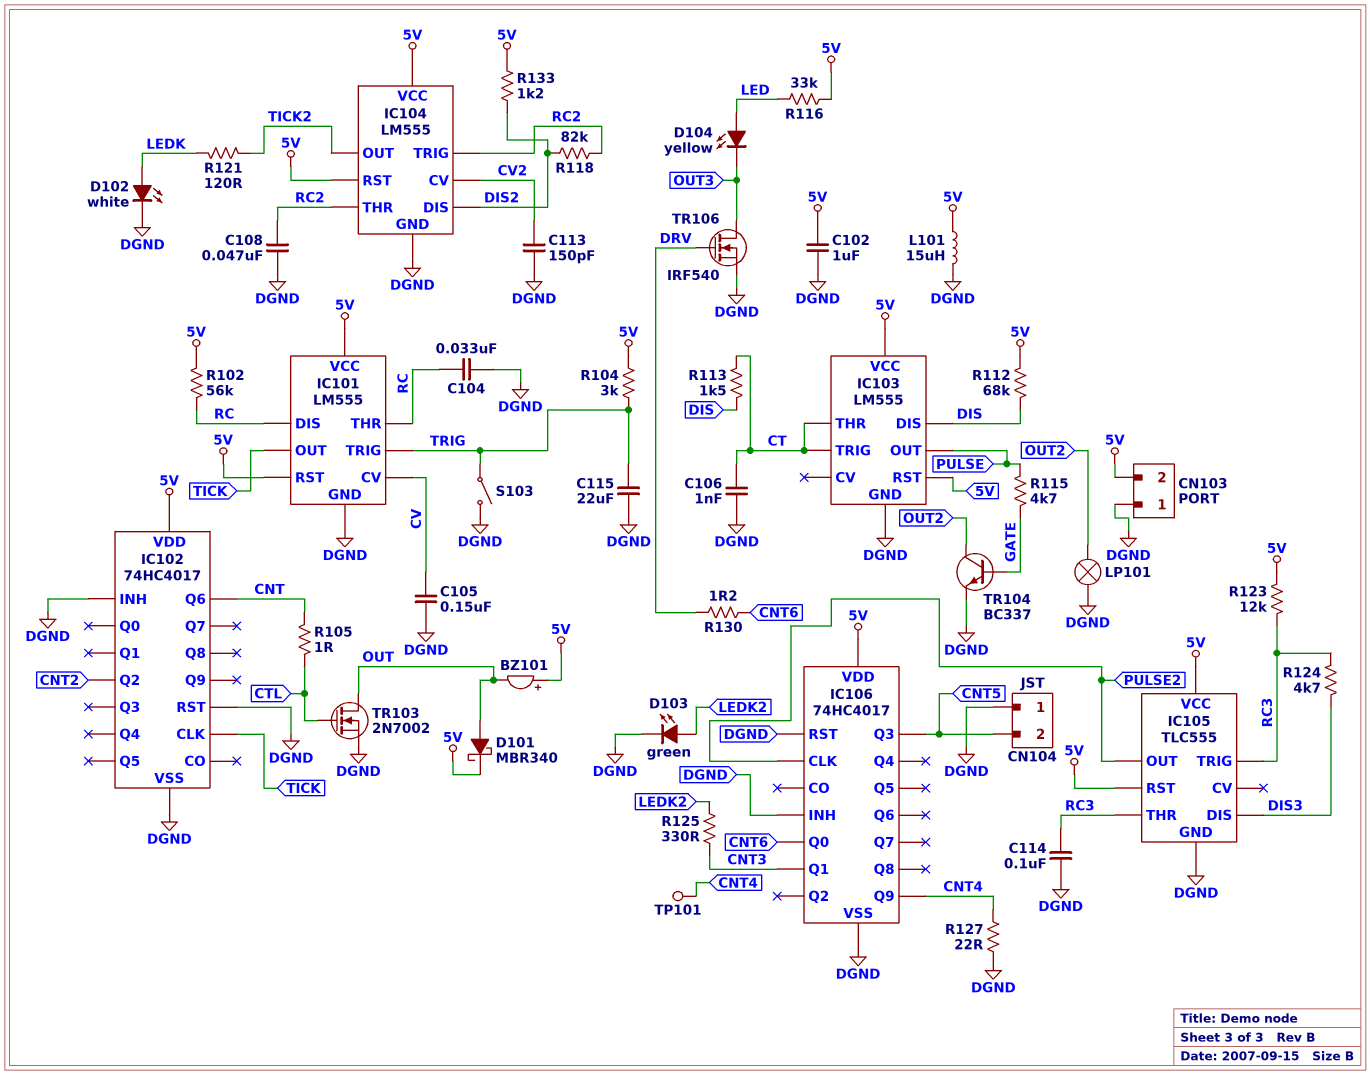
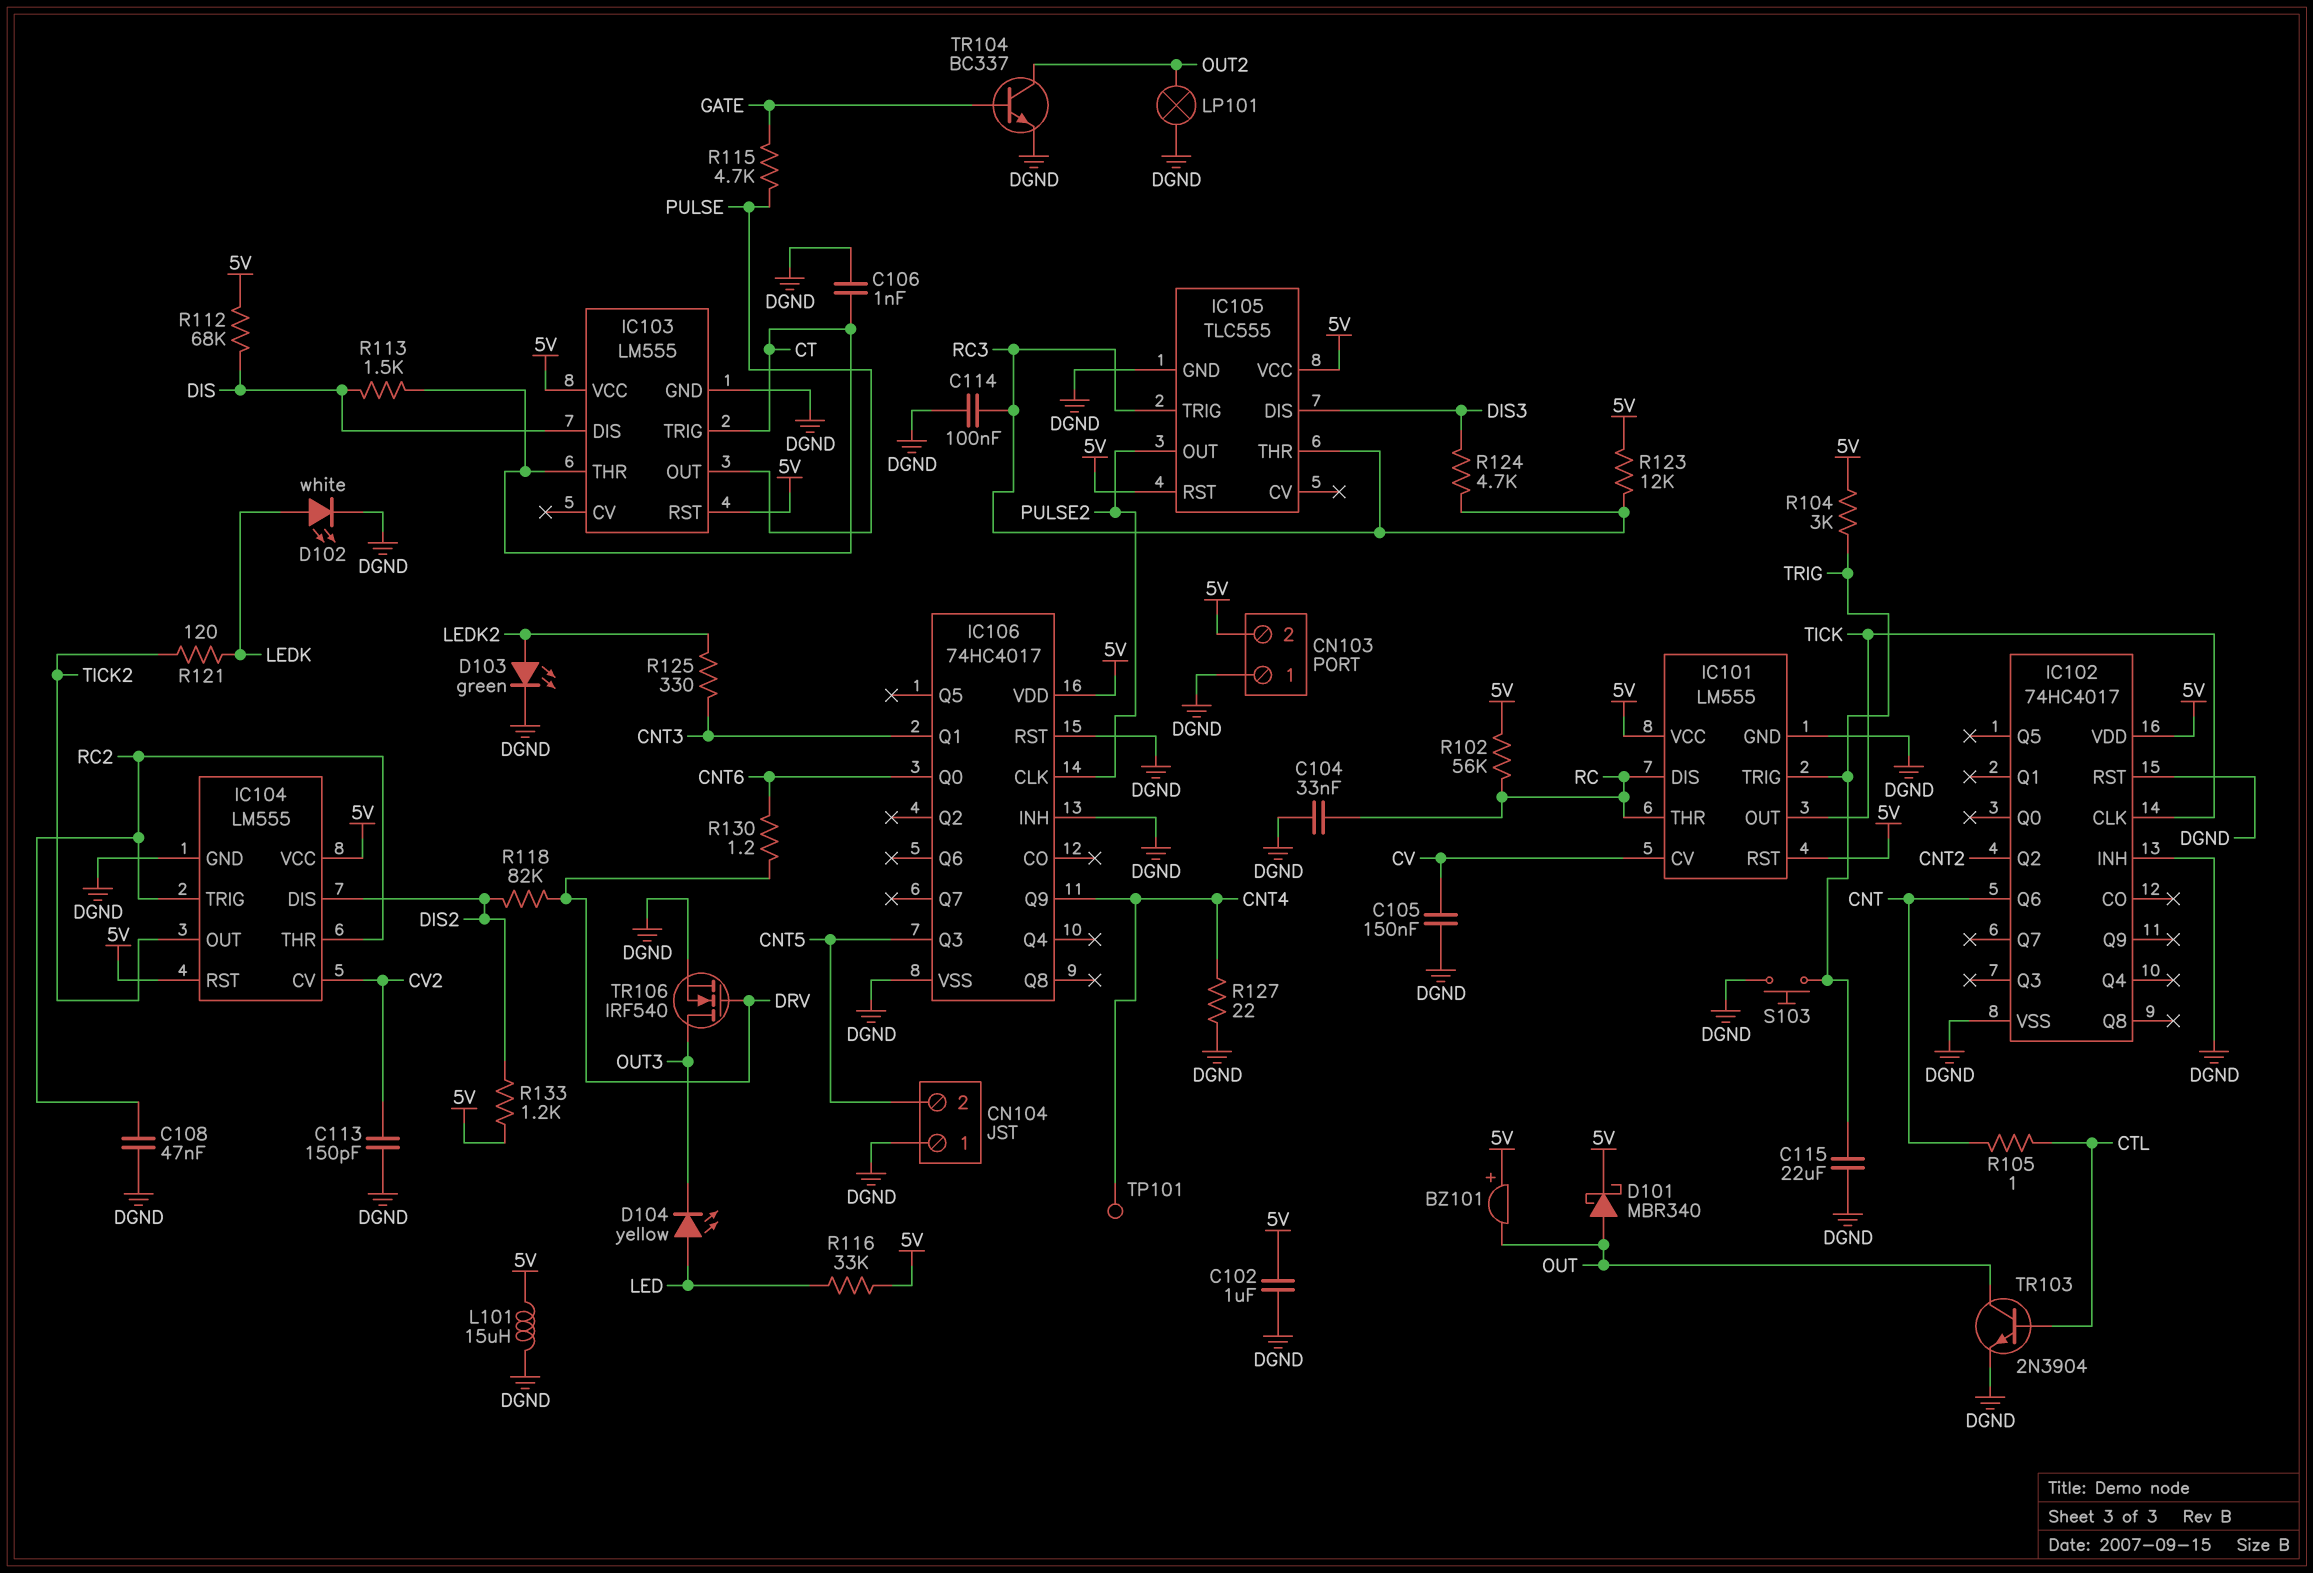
R118: 82k (DIS2, RC2) -> 82k (DIS2, DRV)
S103: switch (DGND, TRIG) -> button (DGND, TRIG)
TR103: NMOS 2N7002 (G CTL, D OUT, S DGND) -> NPN 2N3904 (B CTL, C OUT, E DGND)

